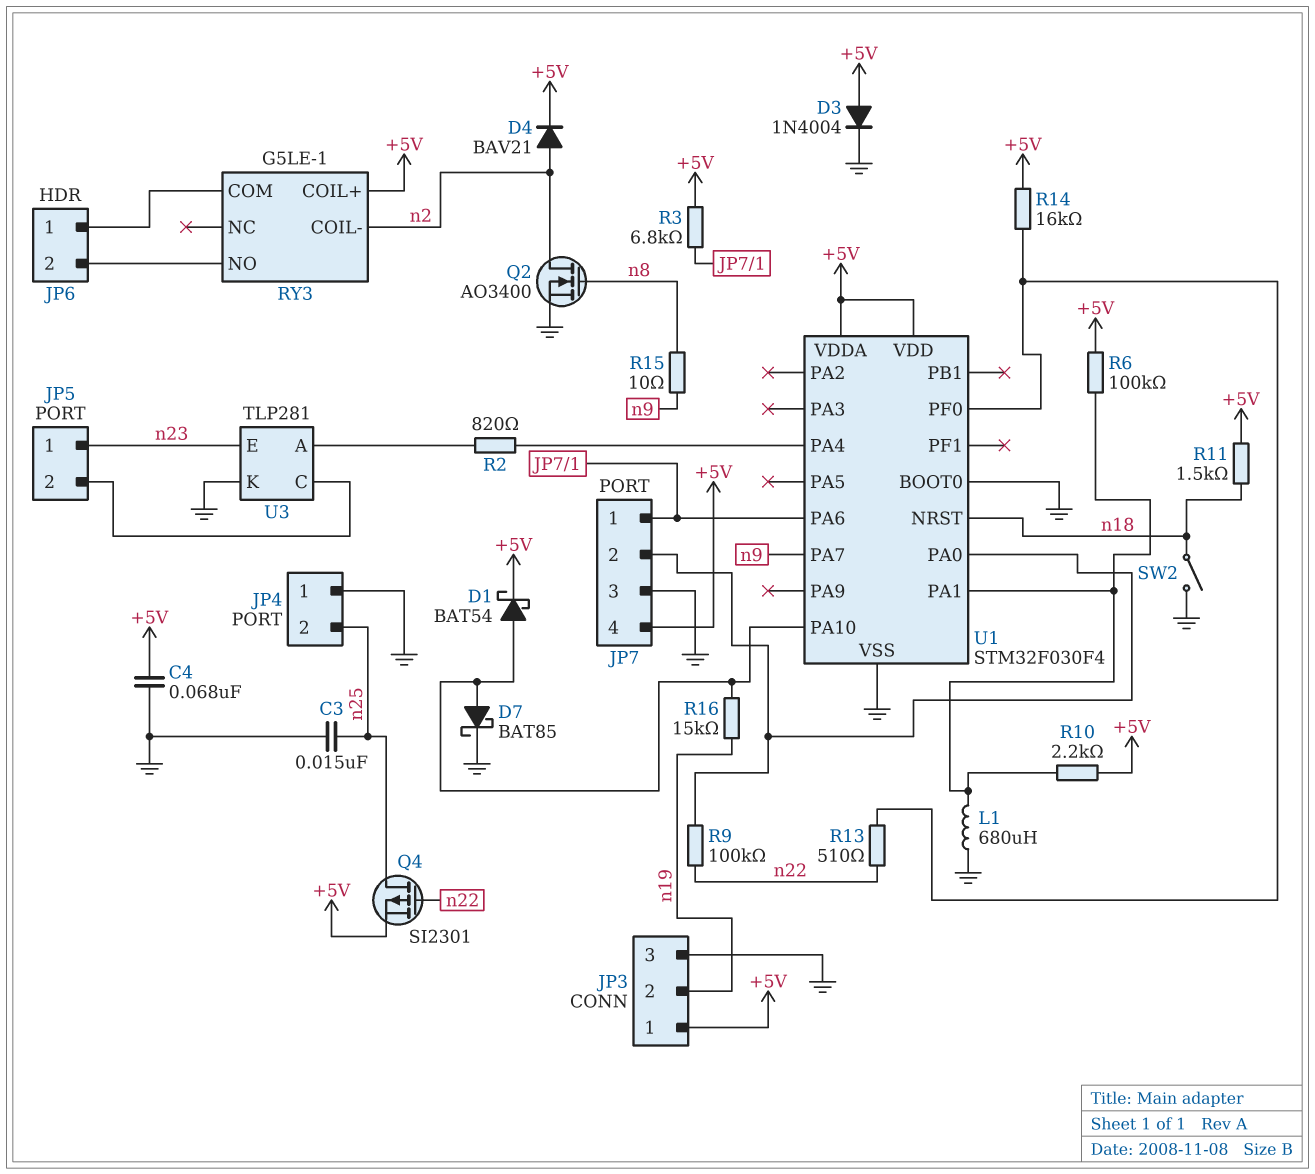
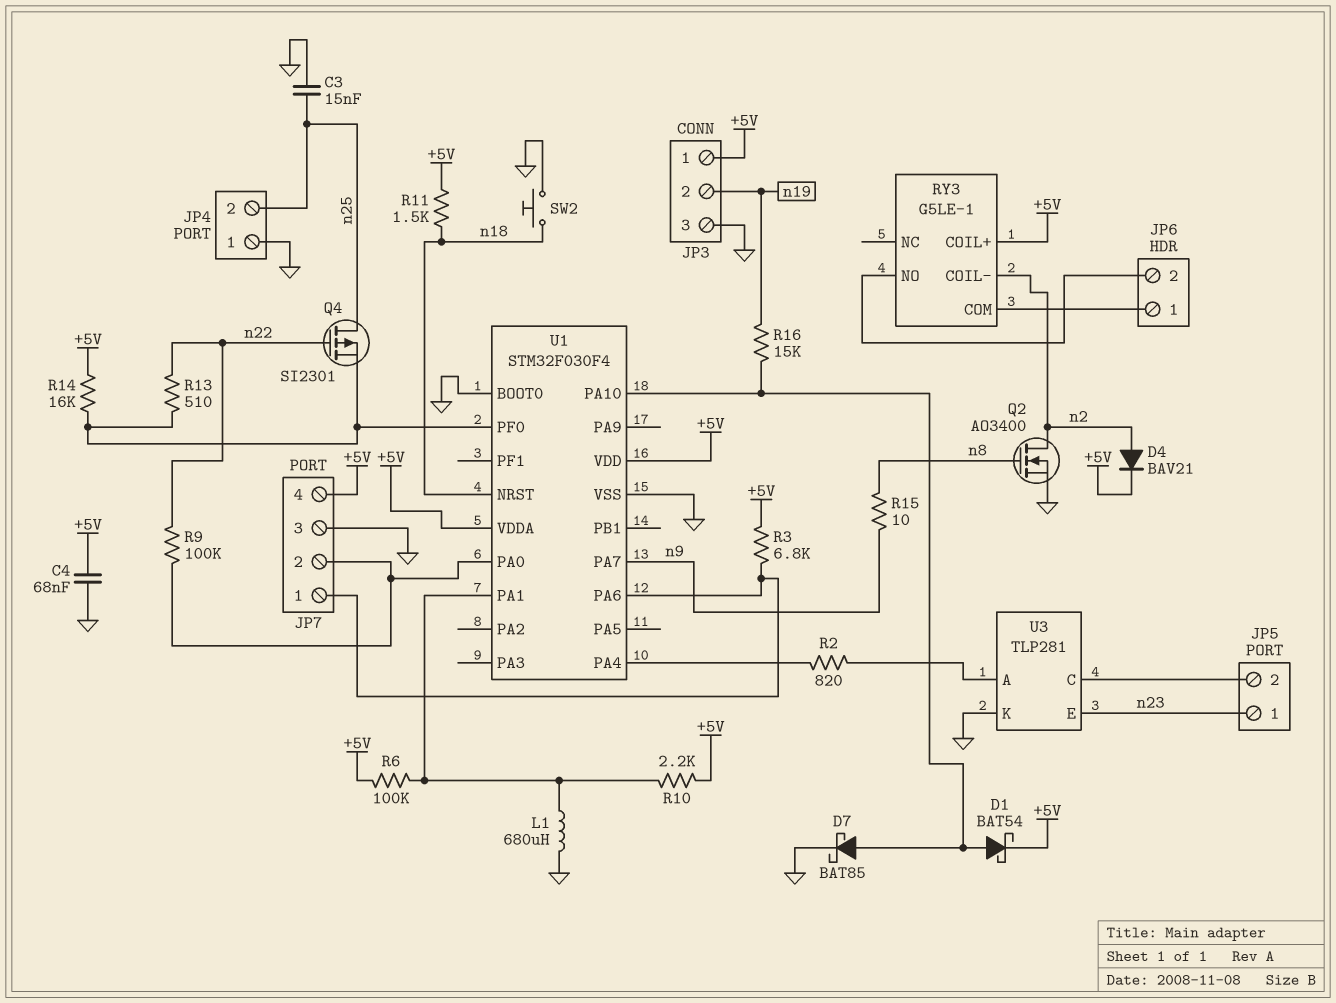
D3: diode 1N4004 (A +5V, K GND) -> none
Q4: PMOS SI2301 (G n22, D n25, S +5V) -> PMOS SI2301 (G n22, D n25, S U1/PF0)
SW2: switch (GND, n18) -> button (GND, n18)

